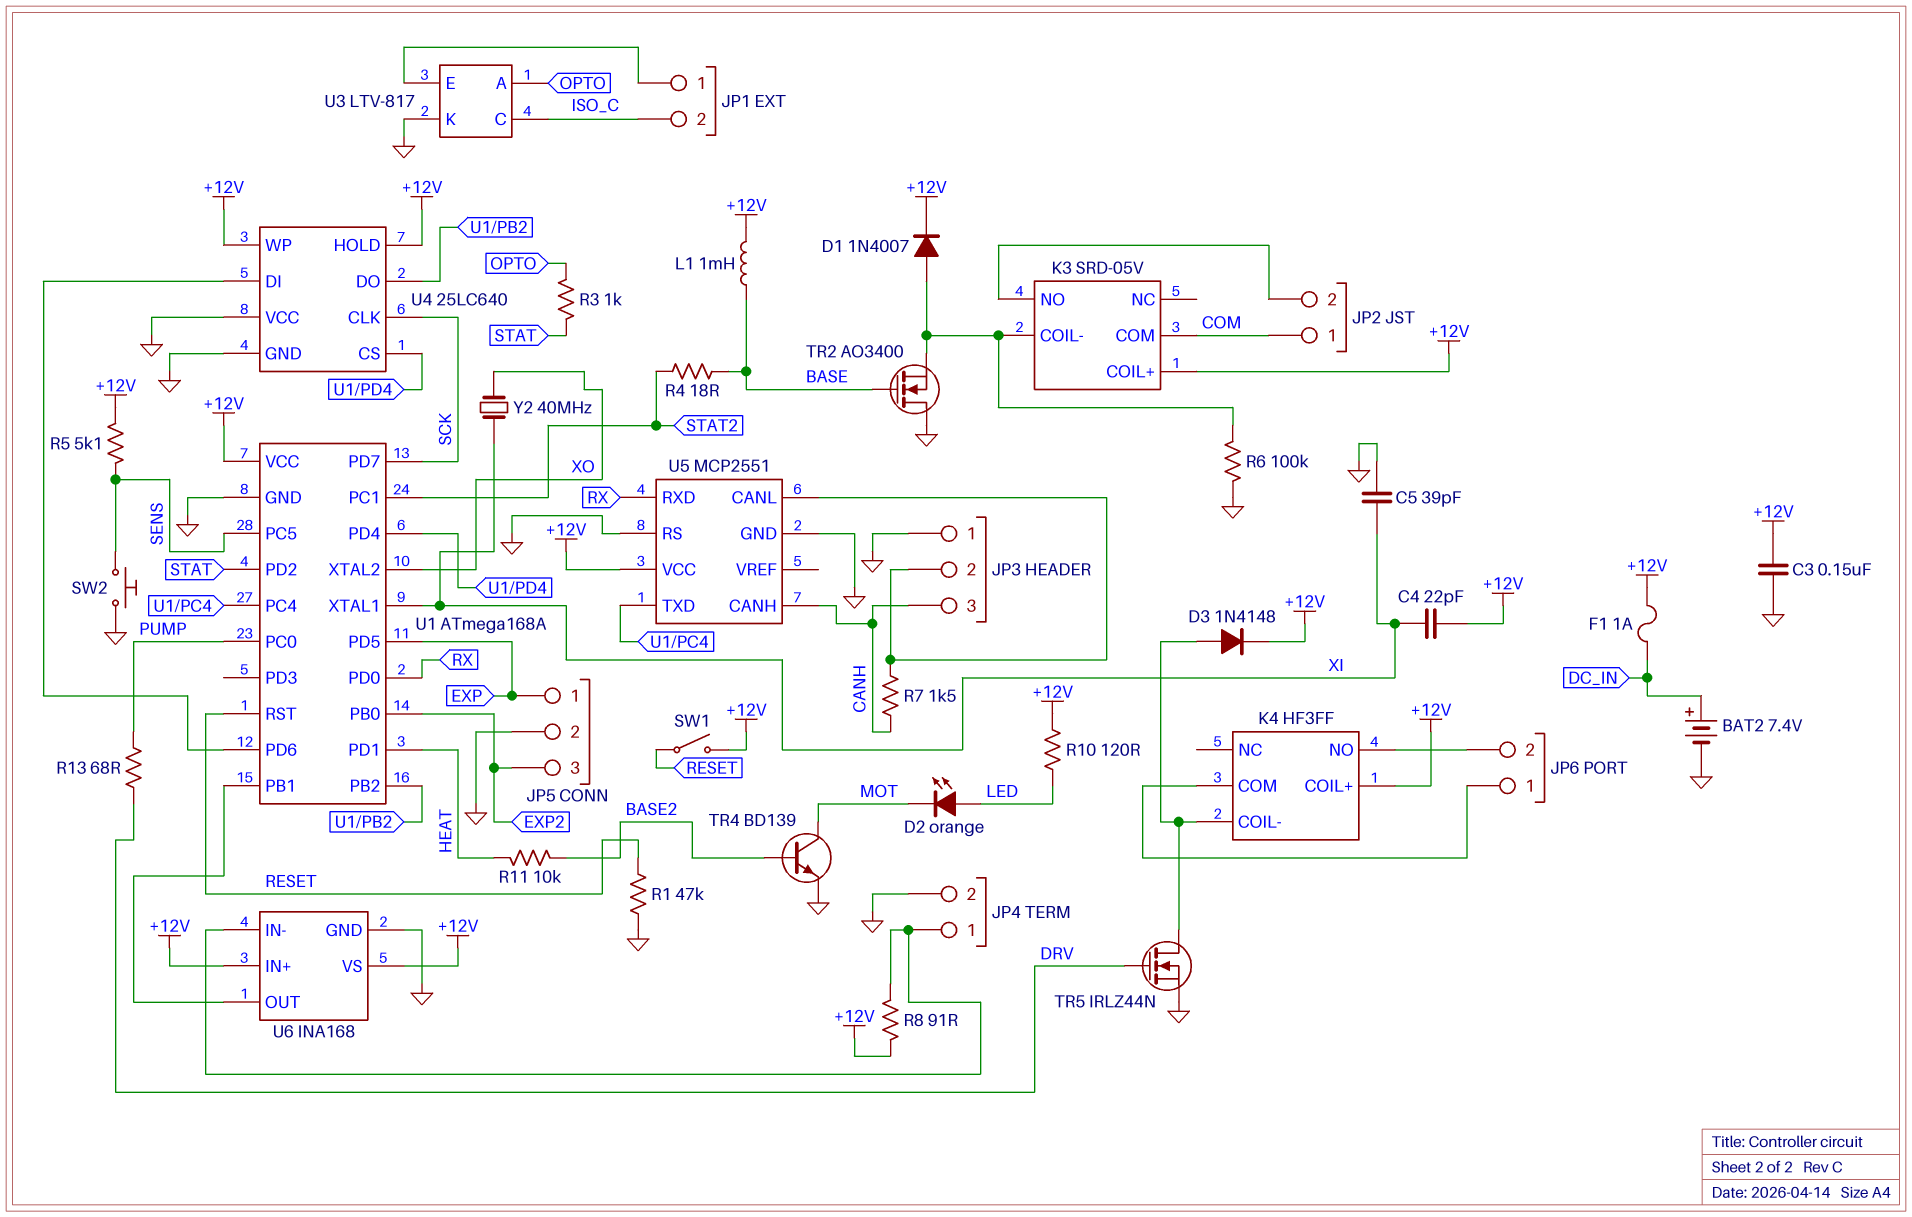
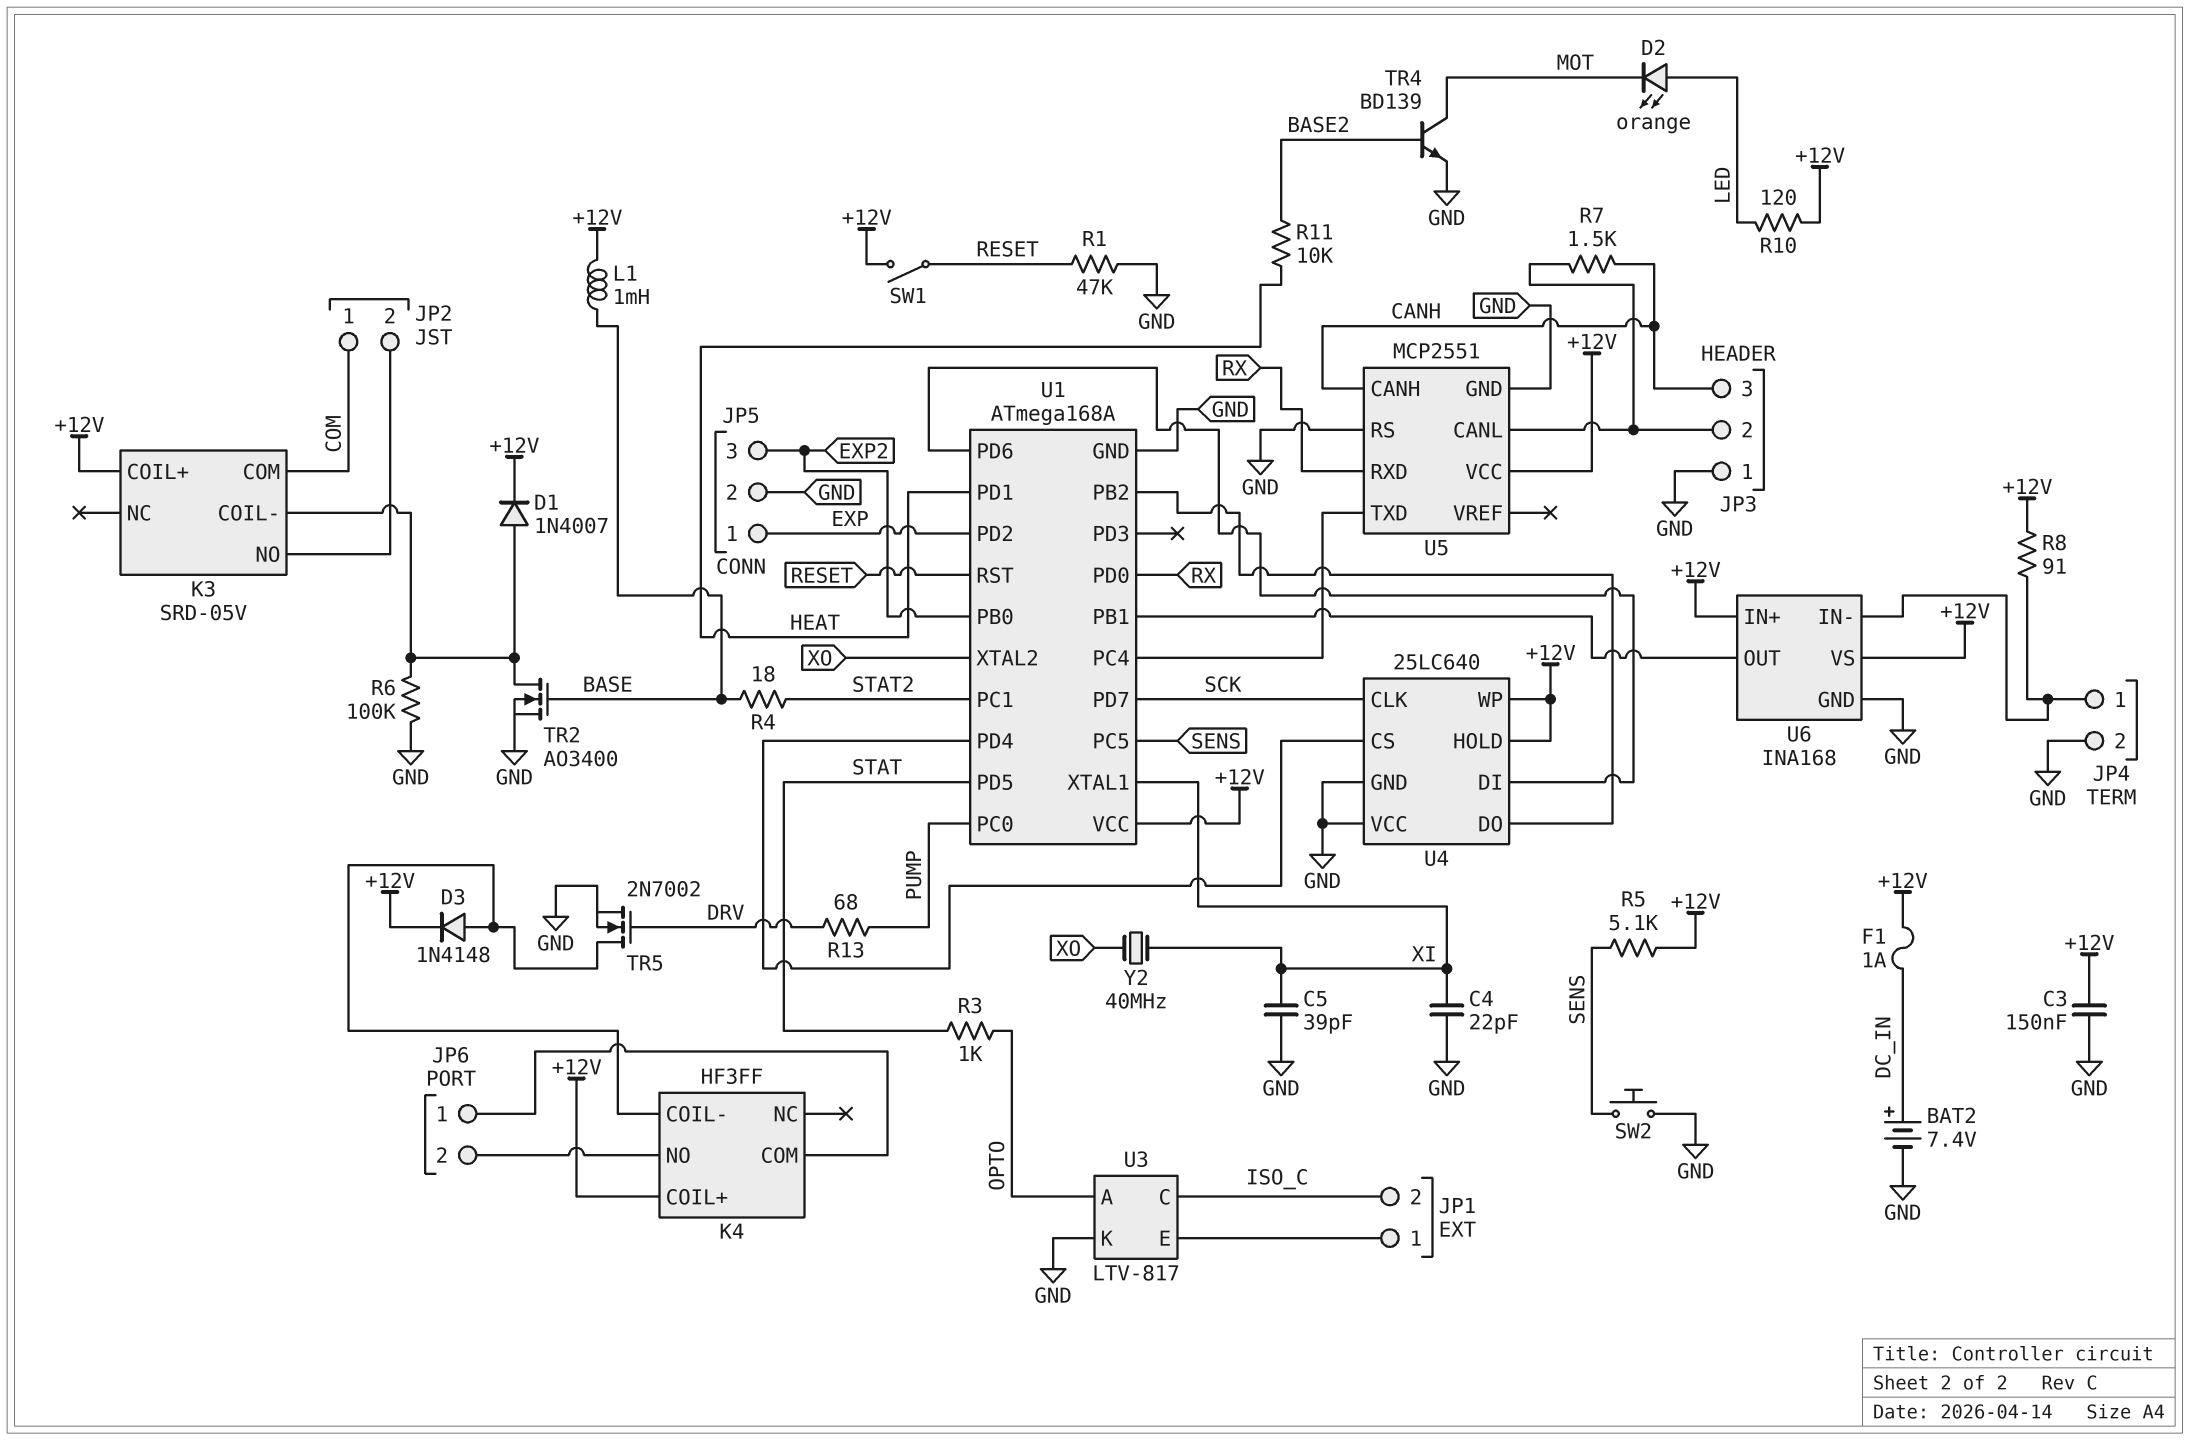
C4: 22pF (+12V, XI) -> 22pF (GND, XI)
TR2: NMOS AO3400 (G BASE, D GND, S K3/COIL-) -> NMOS AO3400 (G BASE, D K3/COIL-, S GND)
TR5: NMOS IRLZ44N (G DRV, D K4/COIL-, S GND) -> NMOS 2N7002 (G DRV, D K4/COIL-, S GND)
U1 pin PD2: STAT -> EXP
U1 pin PD5: EXP -> STAT

